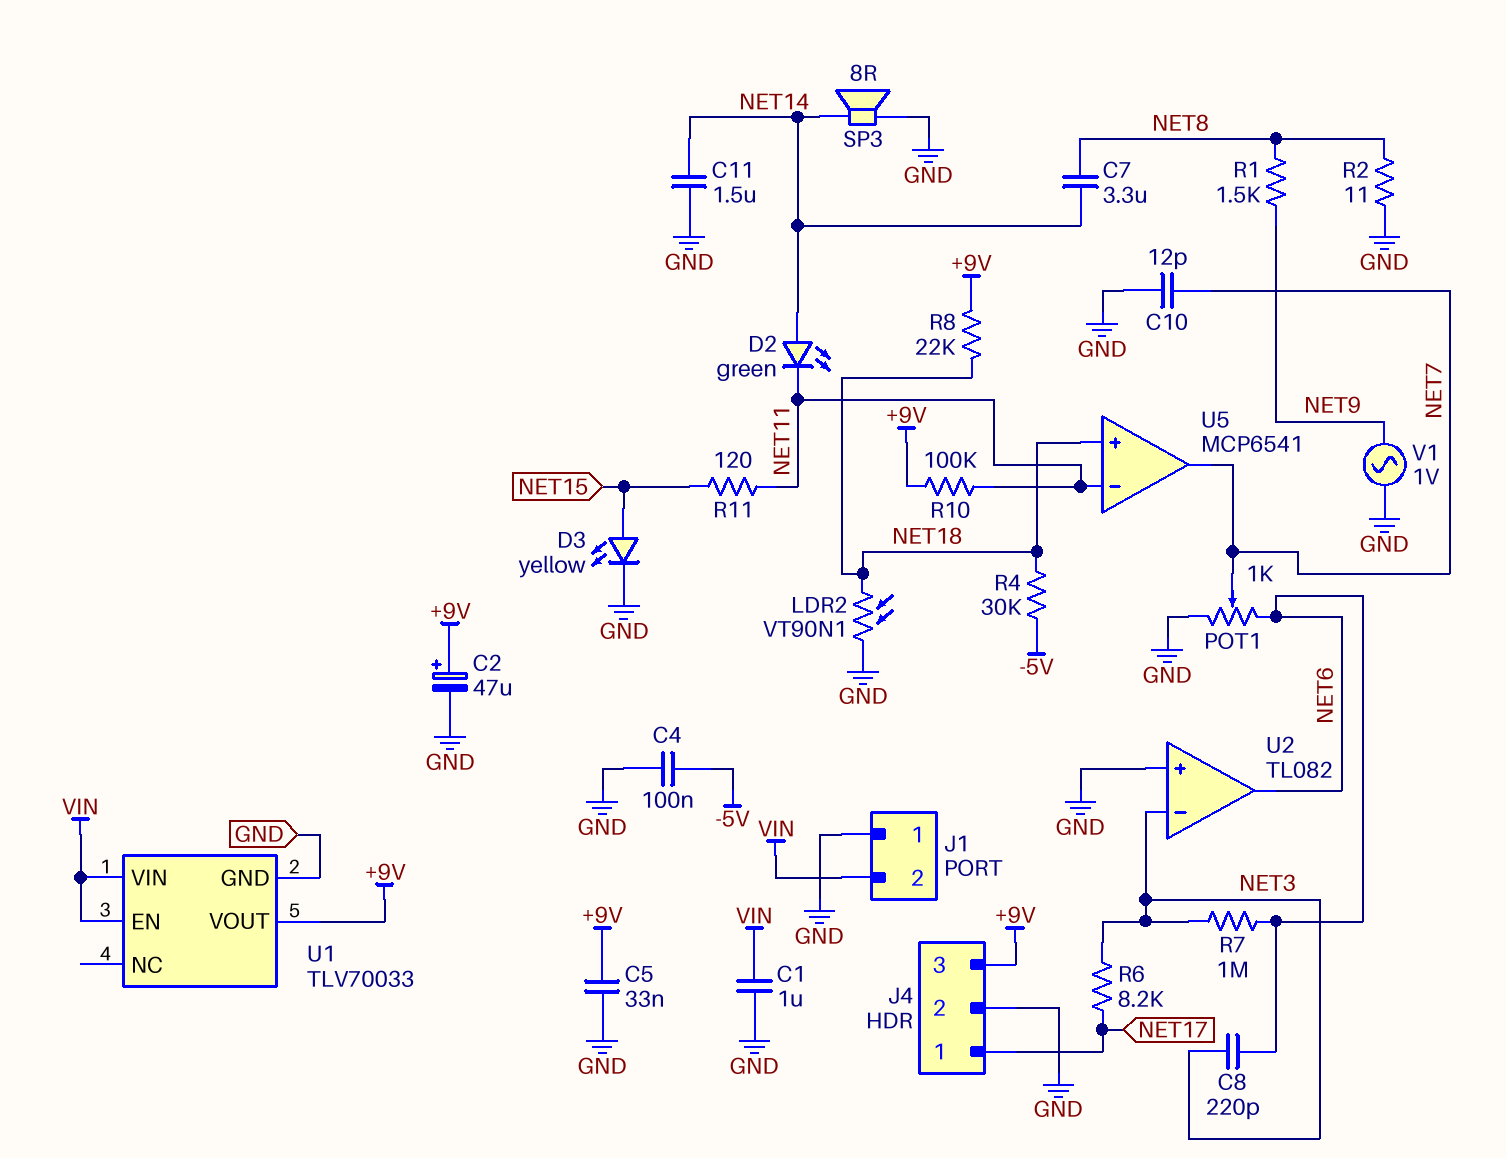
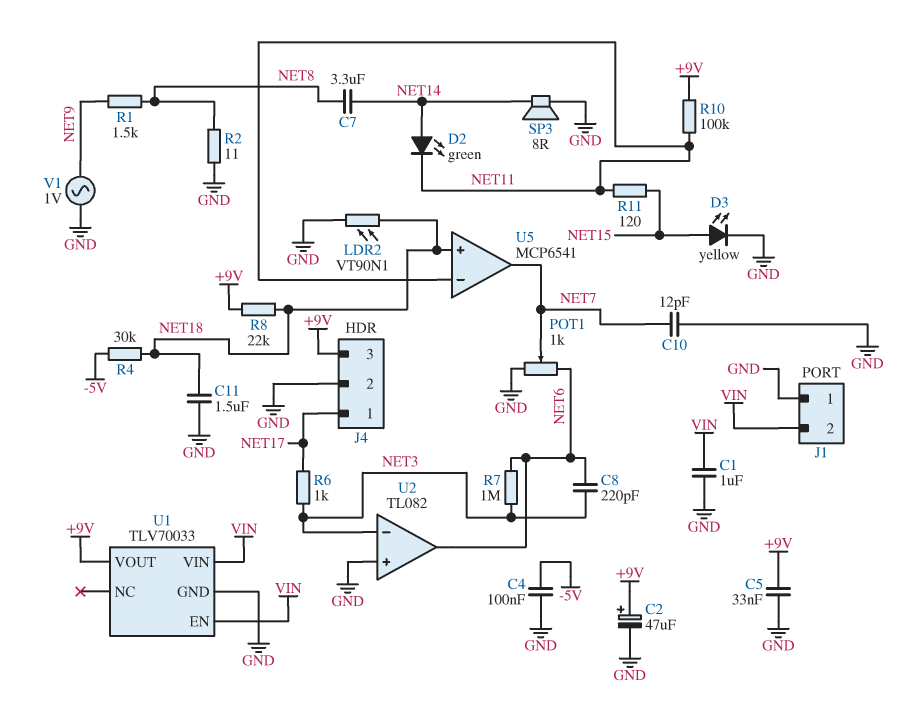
C11: 1.5uF (GND, NET14) -> 1.5uF (GND, NET18)
R6: 8.2k (NET3, NET17) -> 1k (NET3, NET17)

